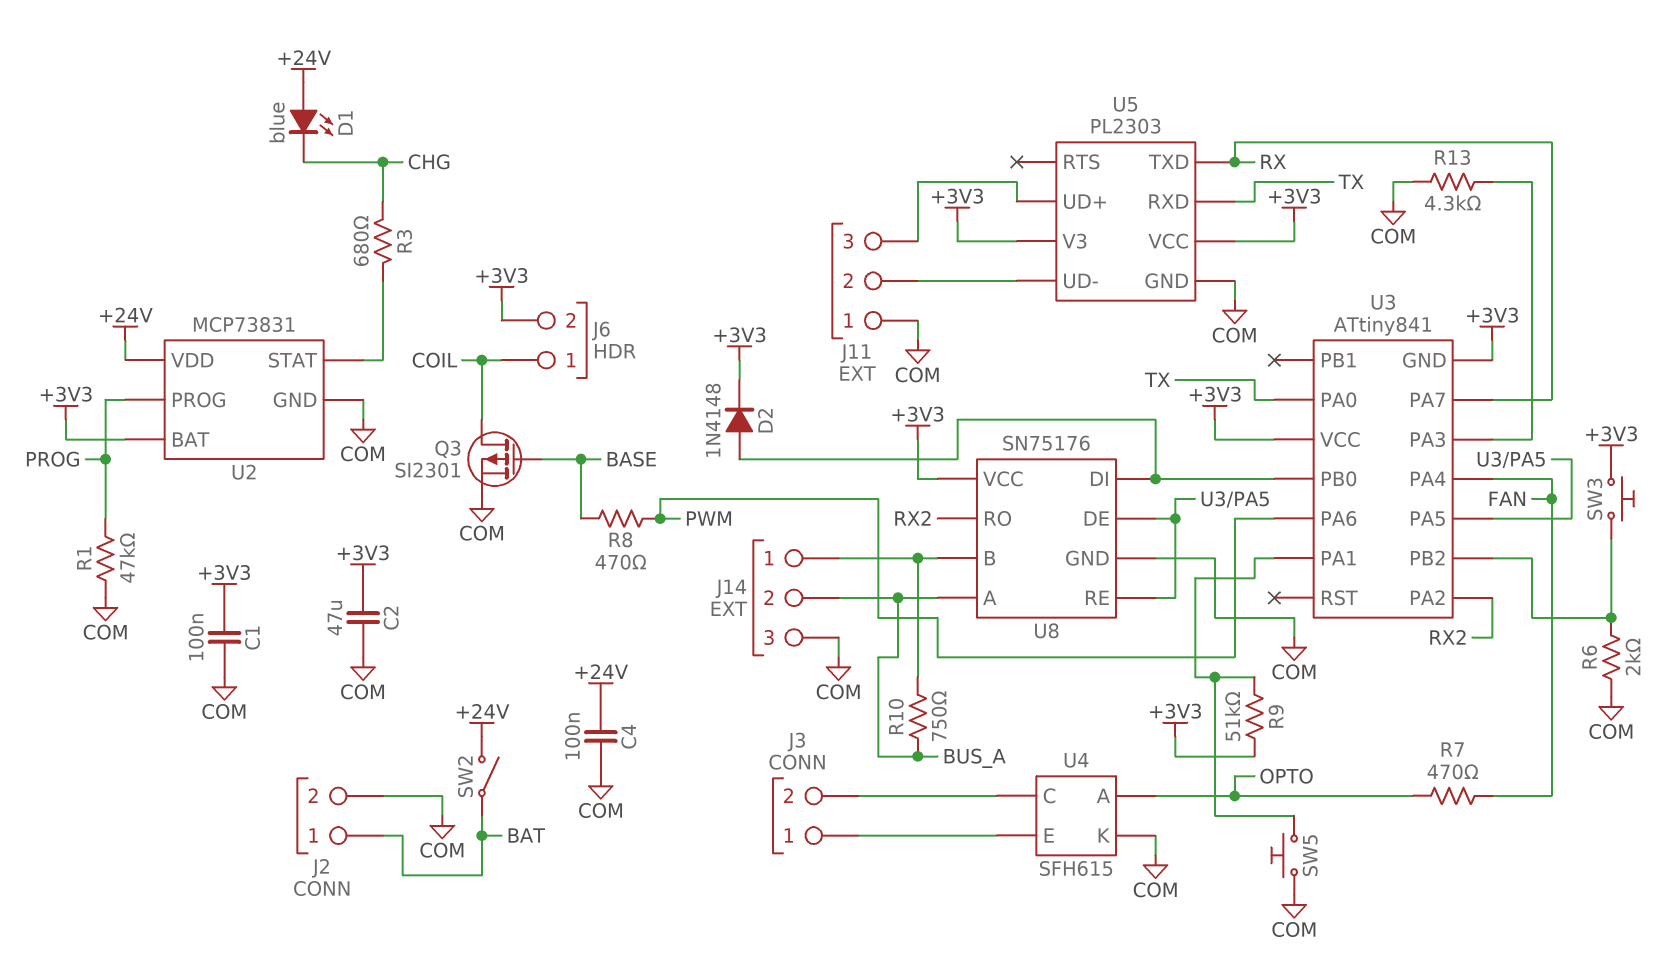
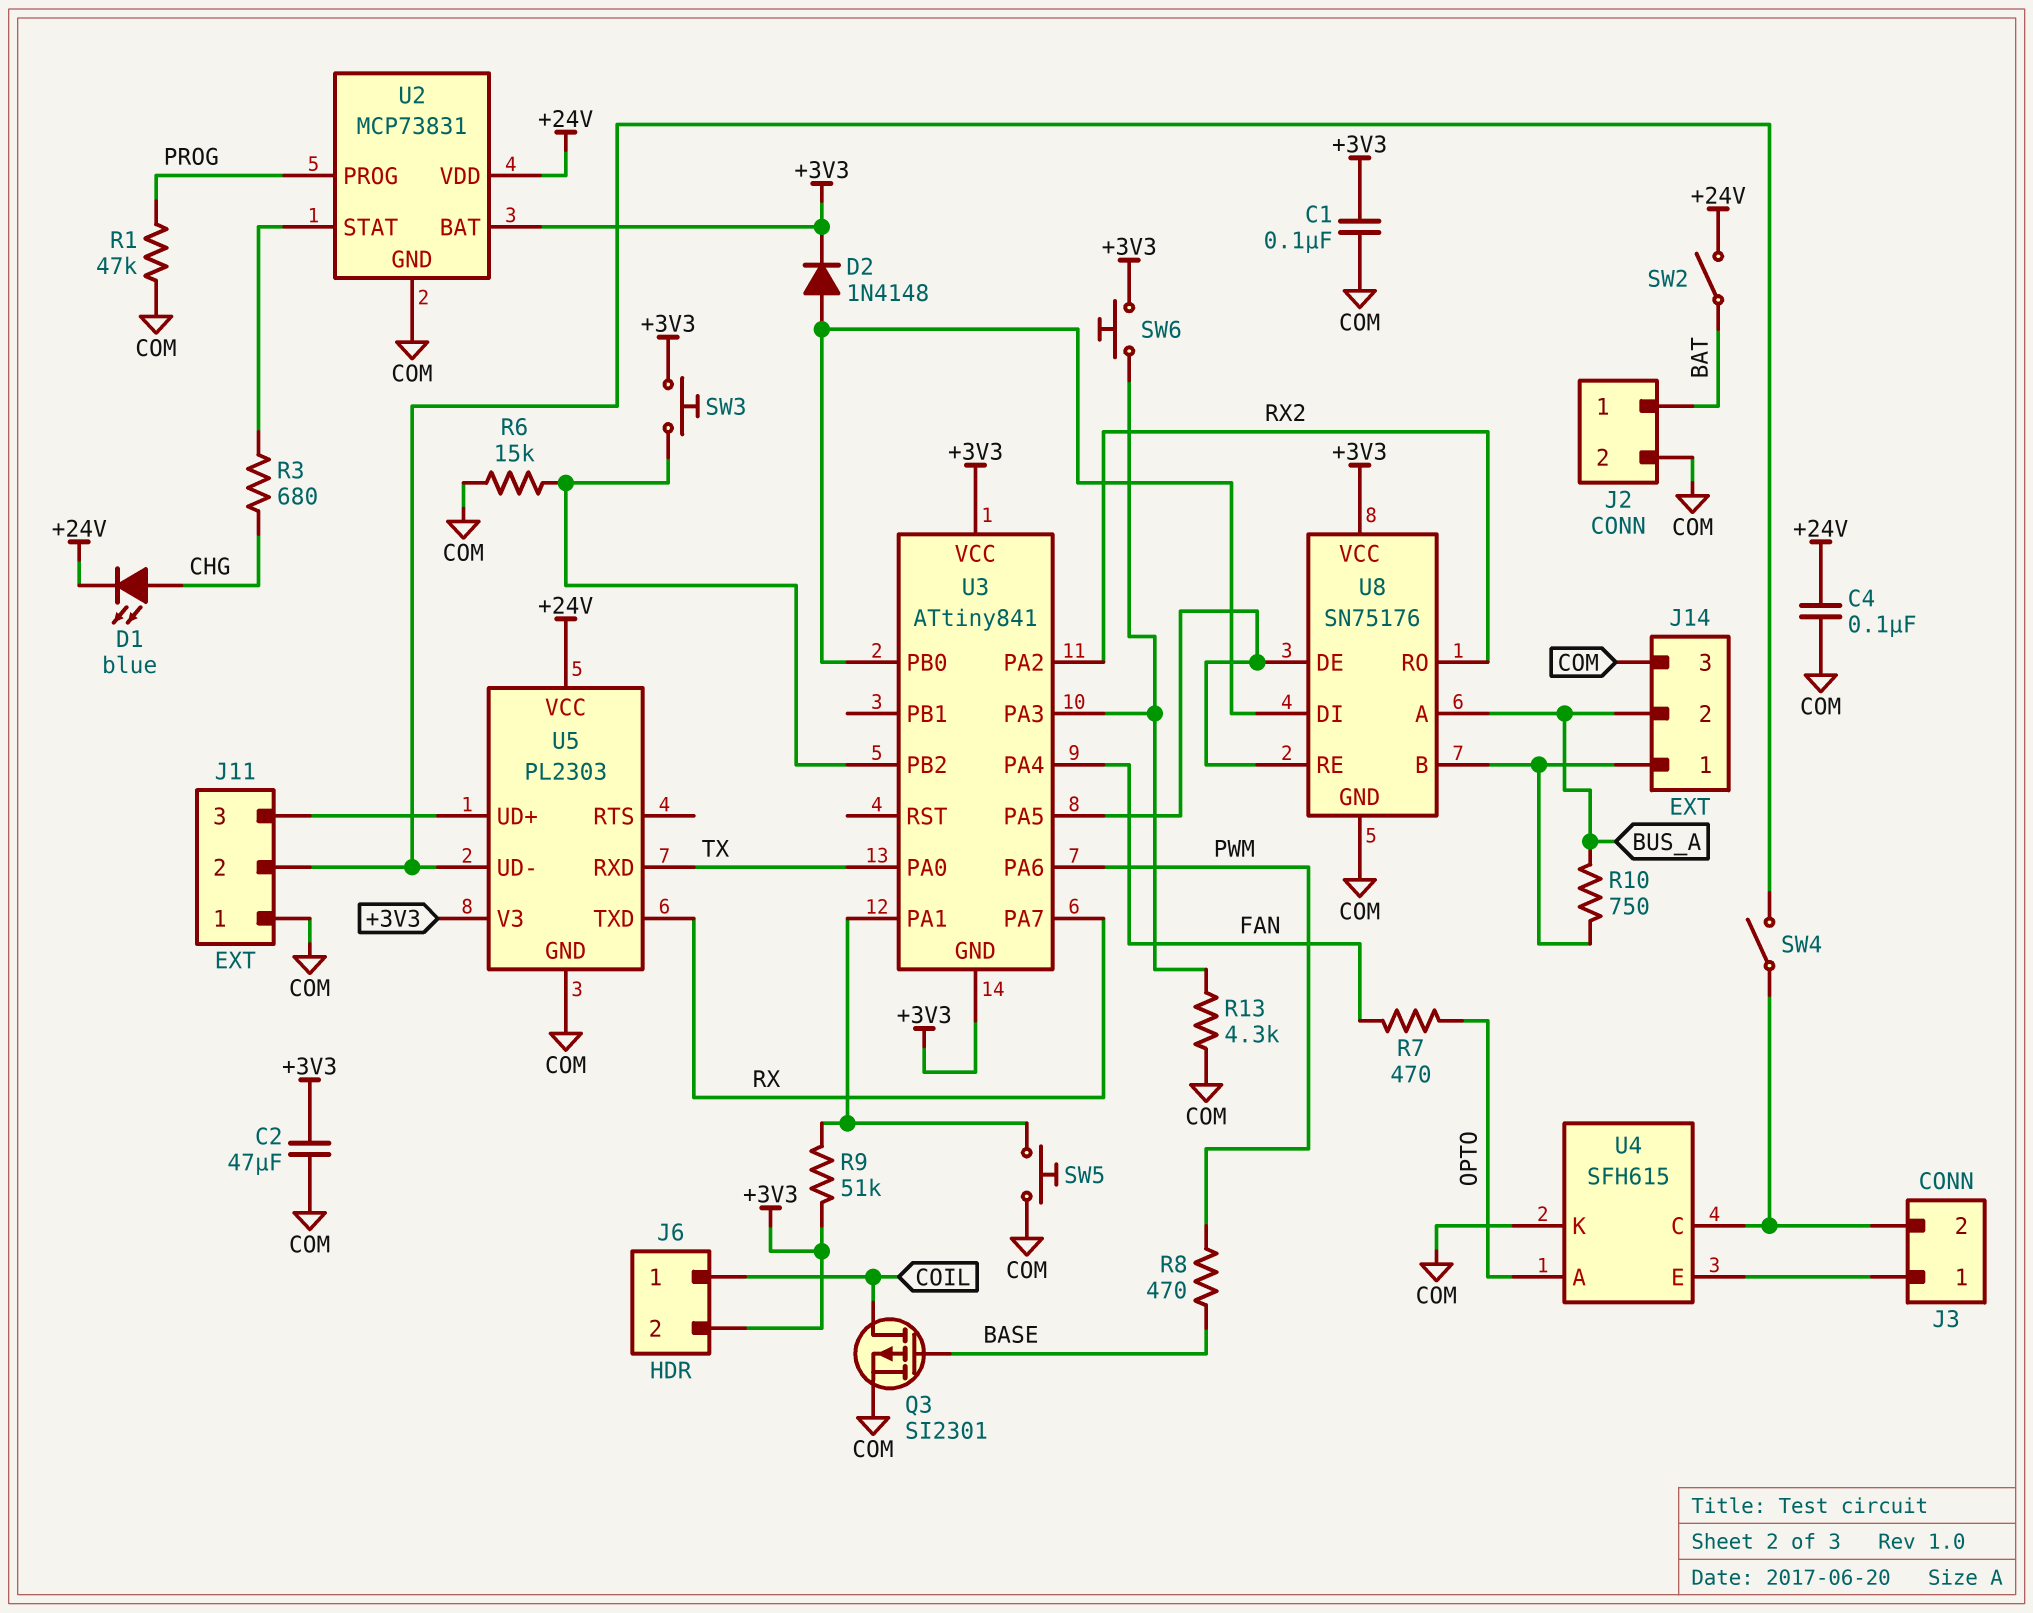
D1: LED blue (A +24V, K CHG) -> LED blue (A CHG, K +24V)
R6: 2k (COM, U3/PB2) -> 15k (COM, U3/PB2)
SW4: none -> switch (J3/2, J11/2)
SW6: none -> button (+3V3, U3/PA3)
U5 pin VCC: +3V3 -> +24V

